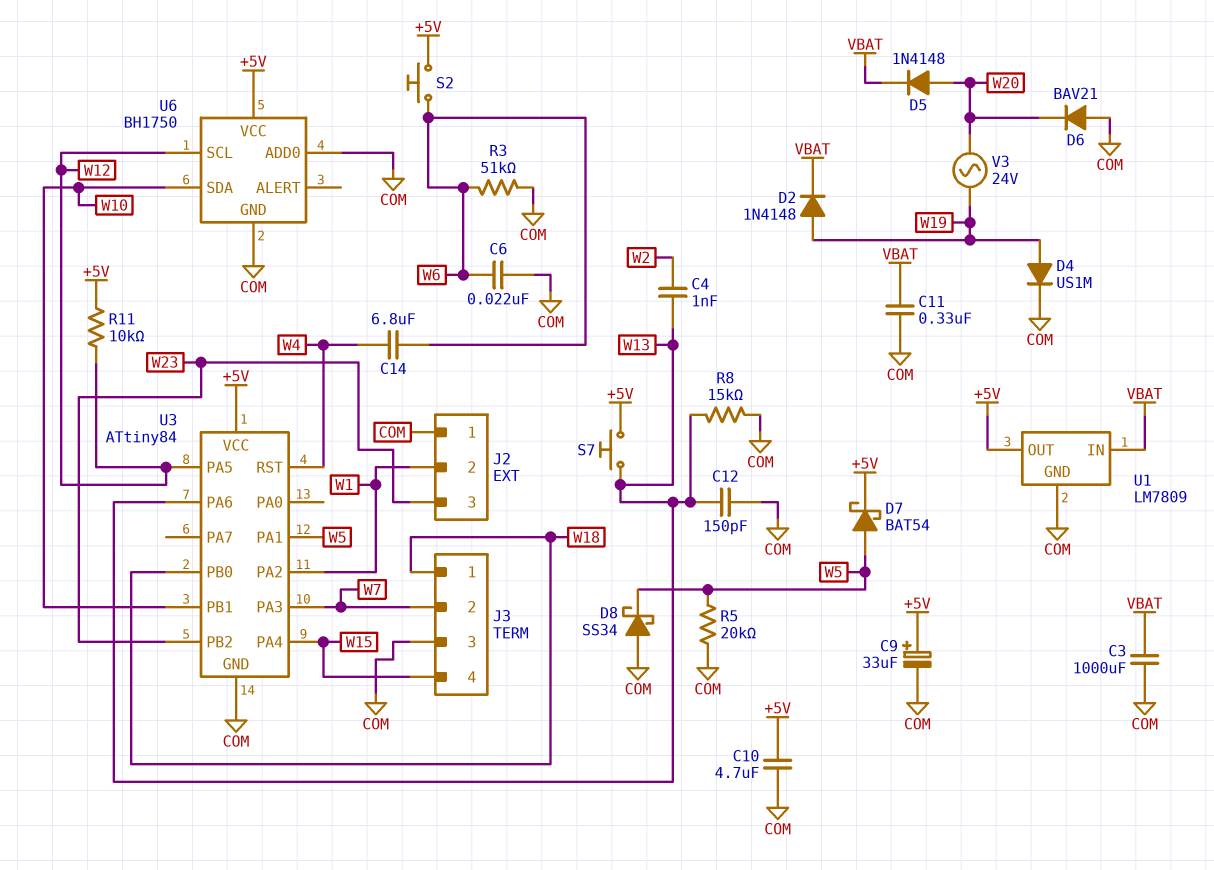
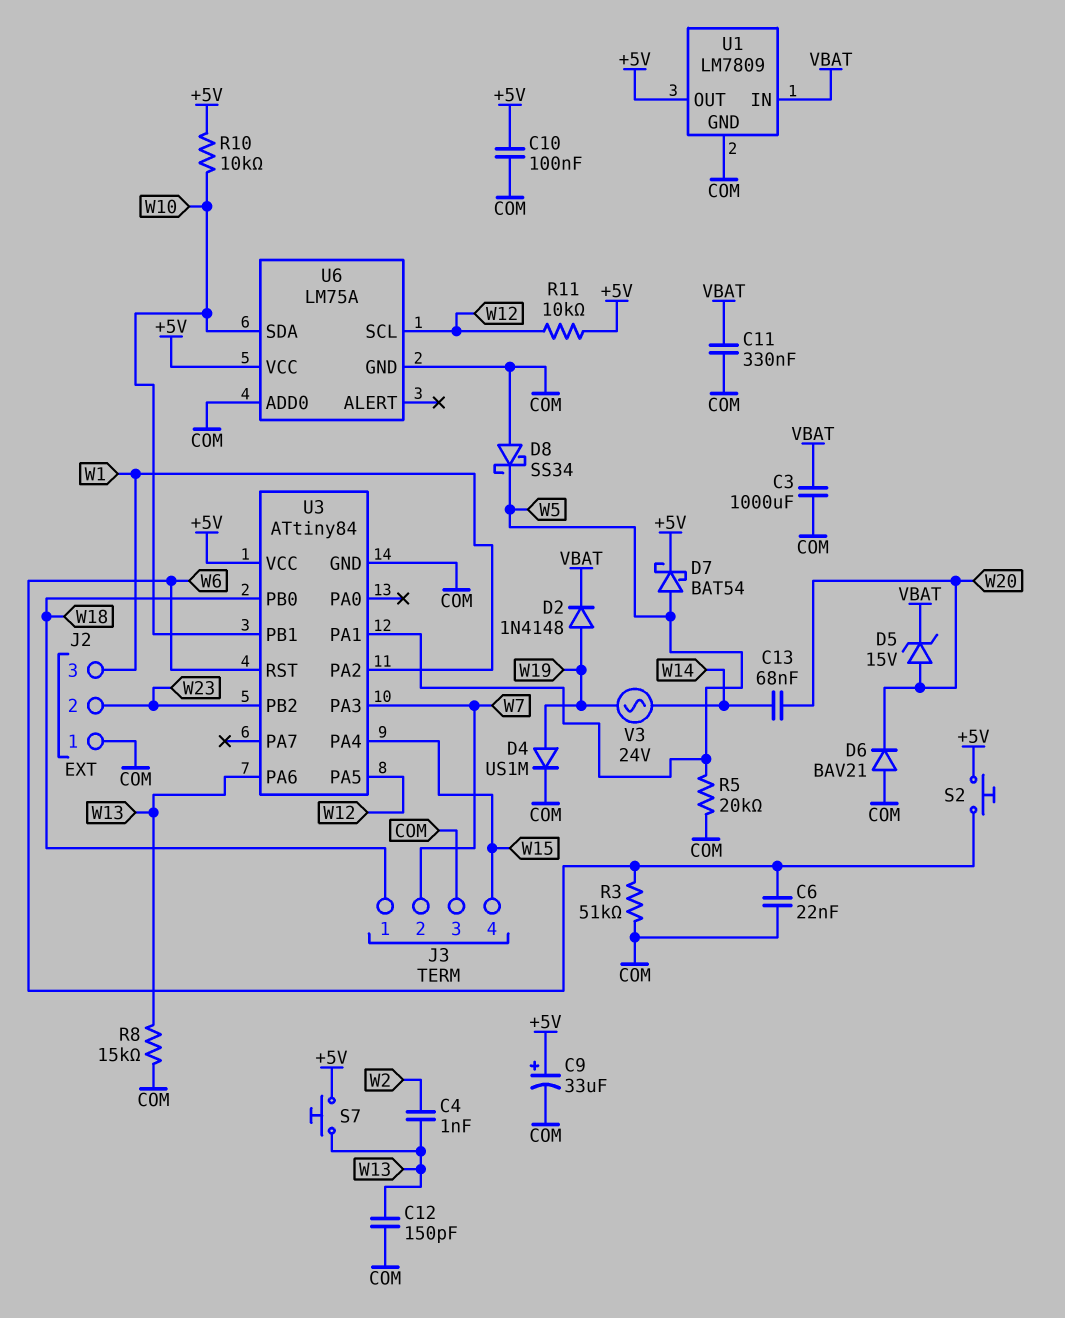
C10: 4.7uF (+5V, COM) -> 100nF (+5V, COM)
C13: none -> 68nF (W14, W20)
C14: 6.8uF (W4, W6) -> none
D5: diode 1N4148 (A W20, K VBAT) -> zener 15V (A W20, K VBAT)
J2 pin 2: W1 -> W23
J2 pin 3: W23 -> W1
R10: none -> 10k (+5V, W10)
U3 pin RST: W4 -> W6
U6: BH1750 -> LM75A
V3: AC 24V (W19, W20) -> AC 24V (W14, W19)

